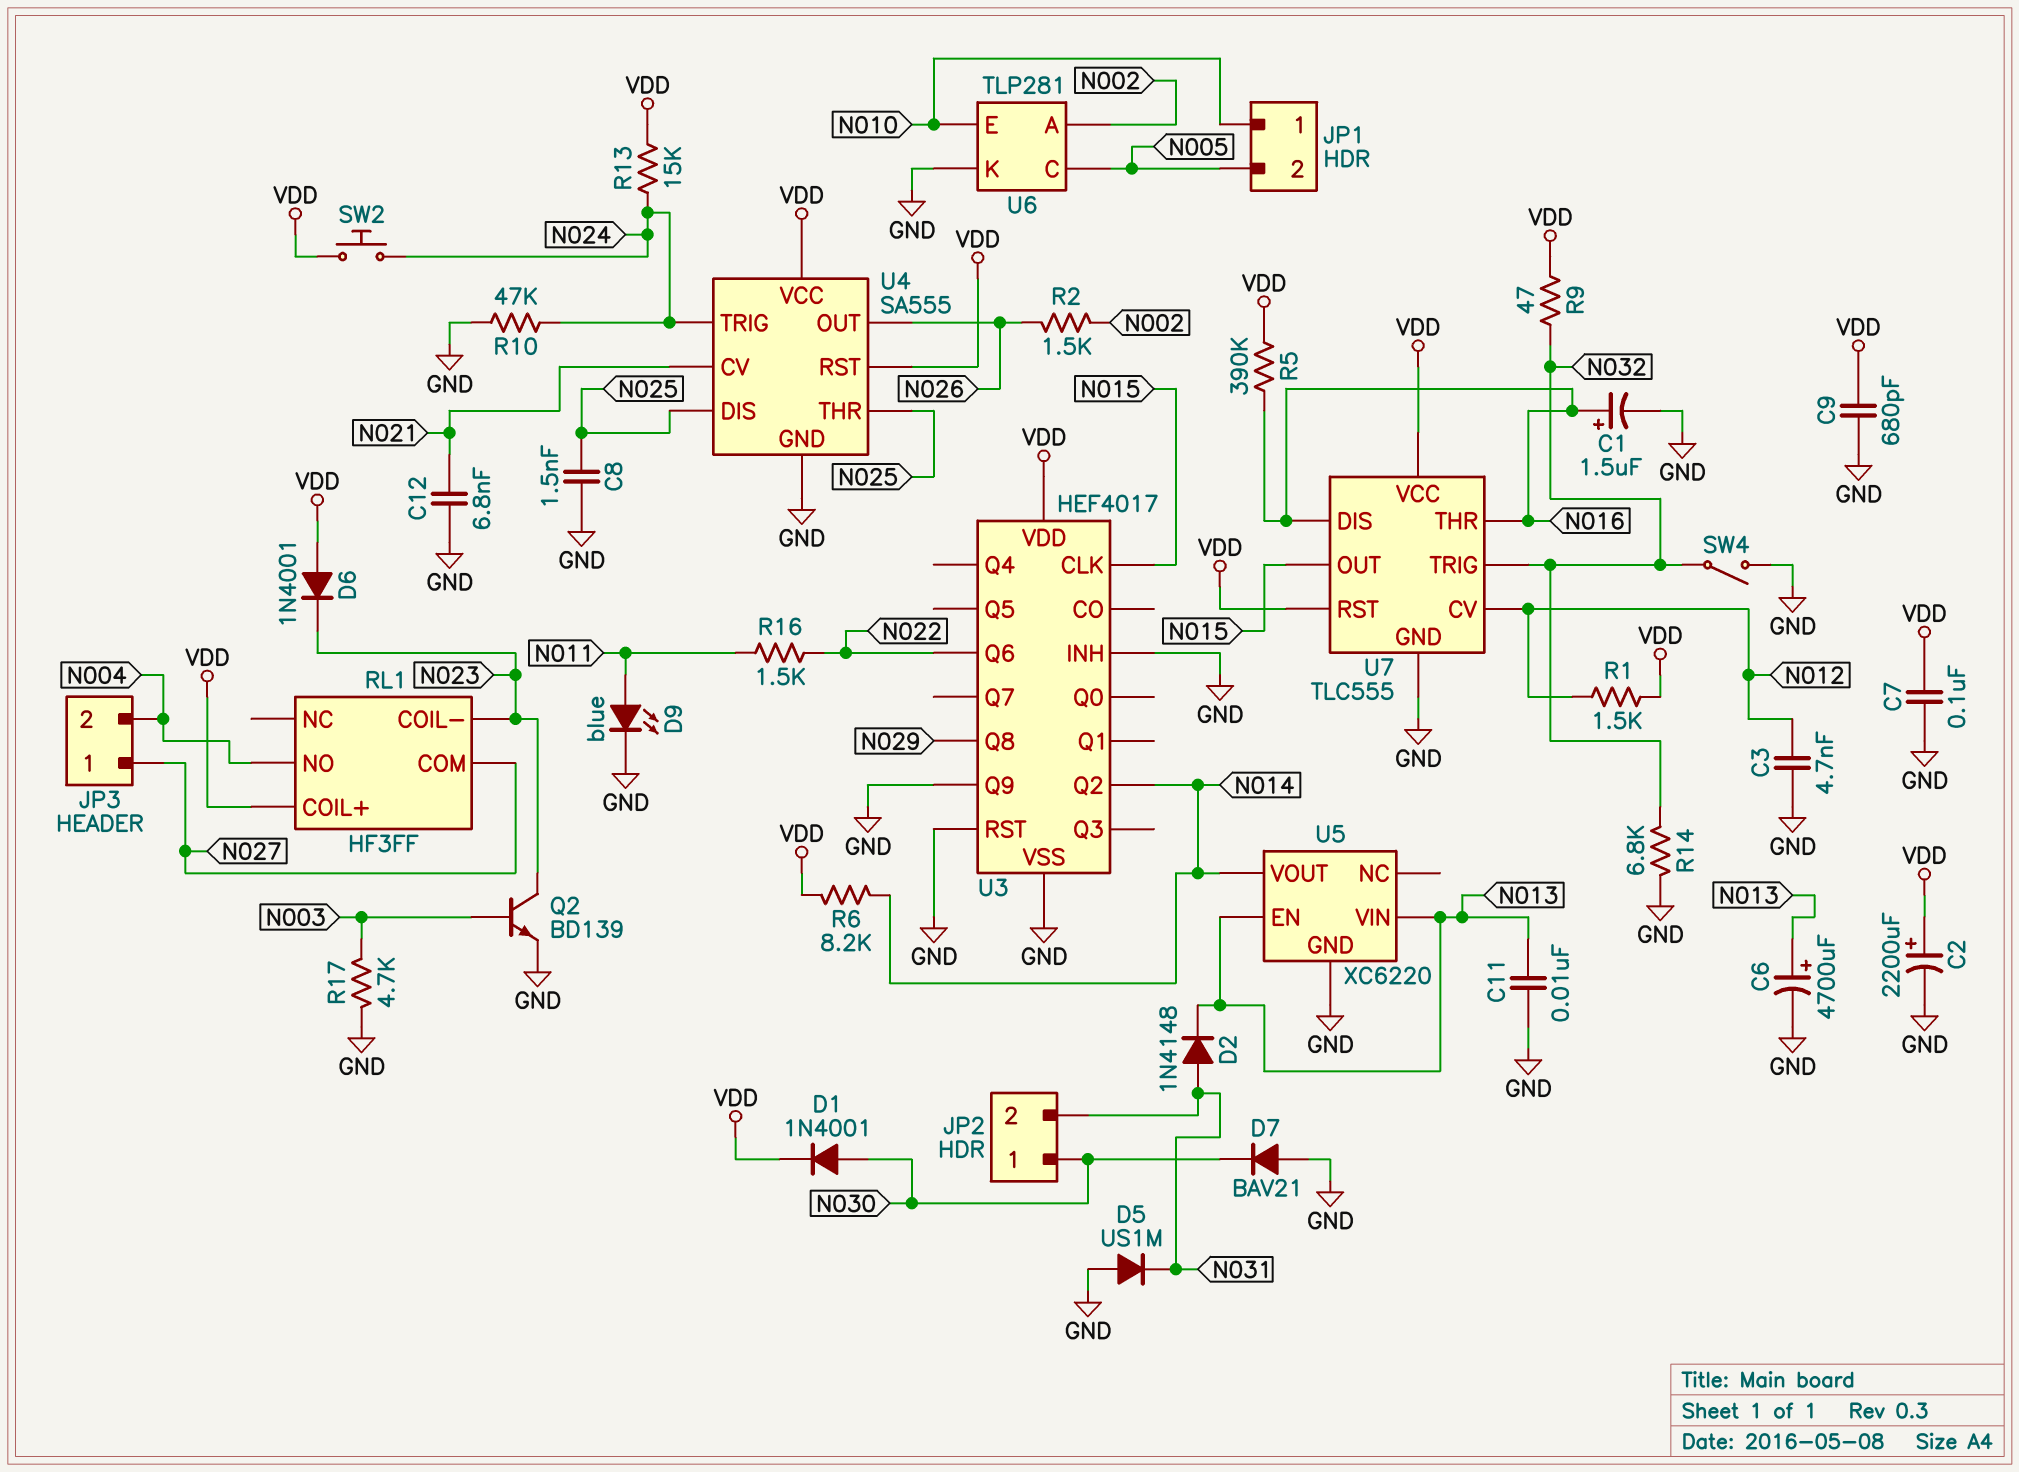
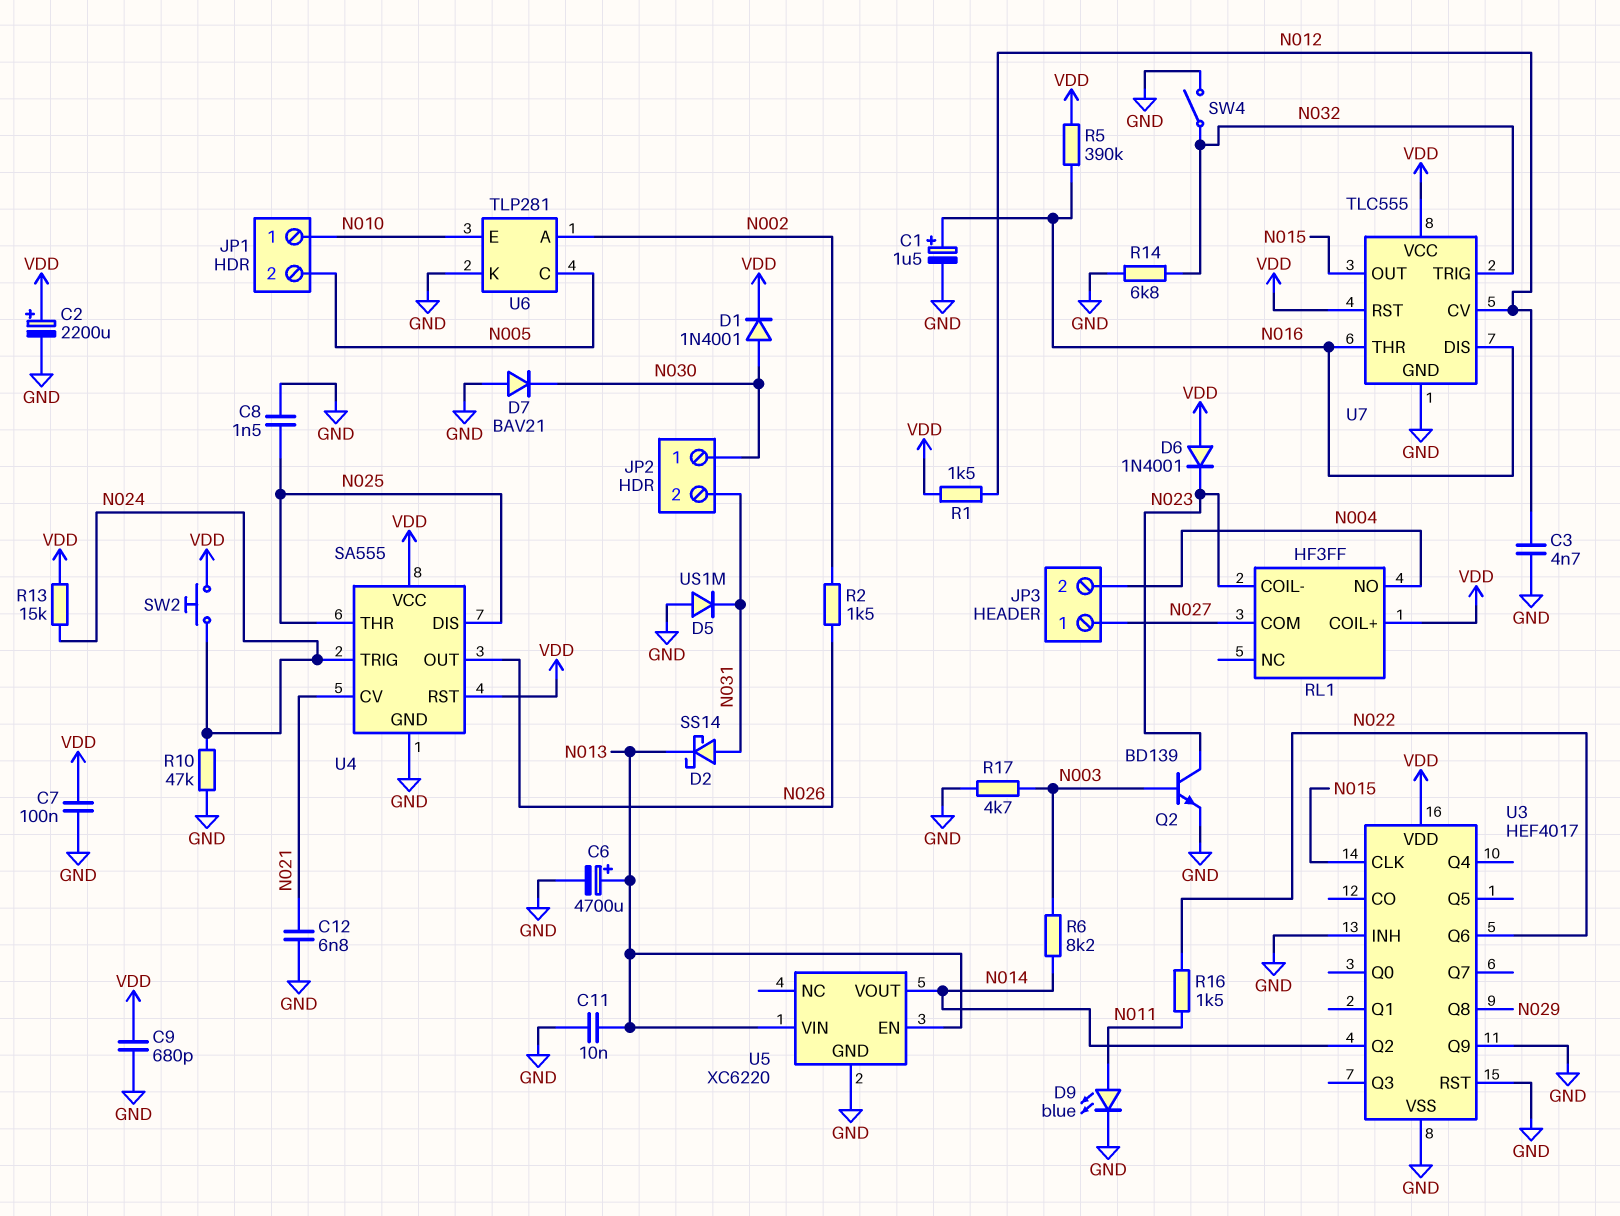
D2: diode 1N4148 (A N031, K N013) -> schottky SS14 (A N031, K N013)
R6: 8.2k (N014, VDD) -> 8.2k (N003, N014)
R9: 47 (N032, VDD) -> none

